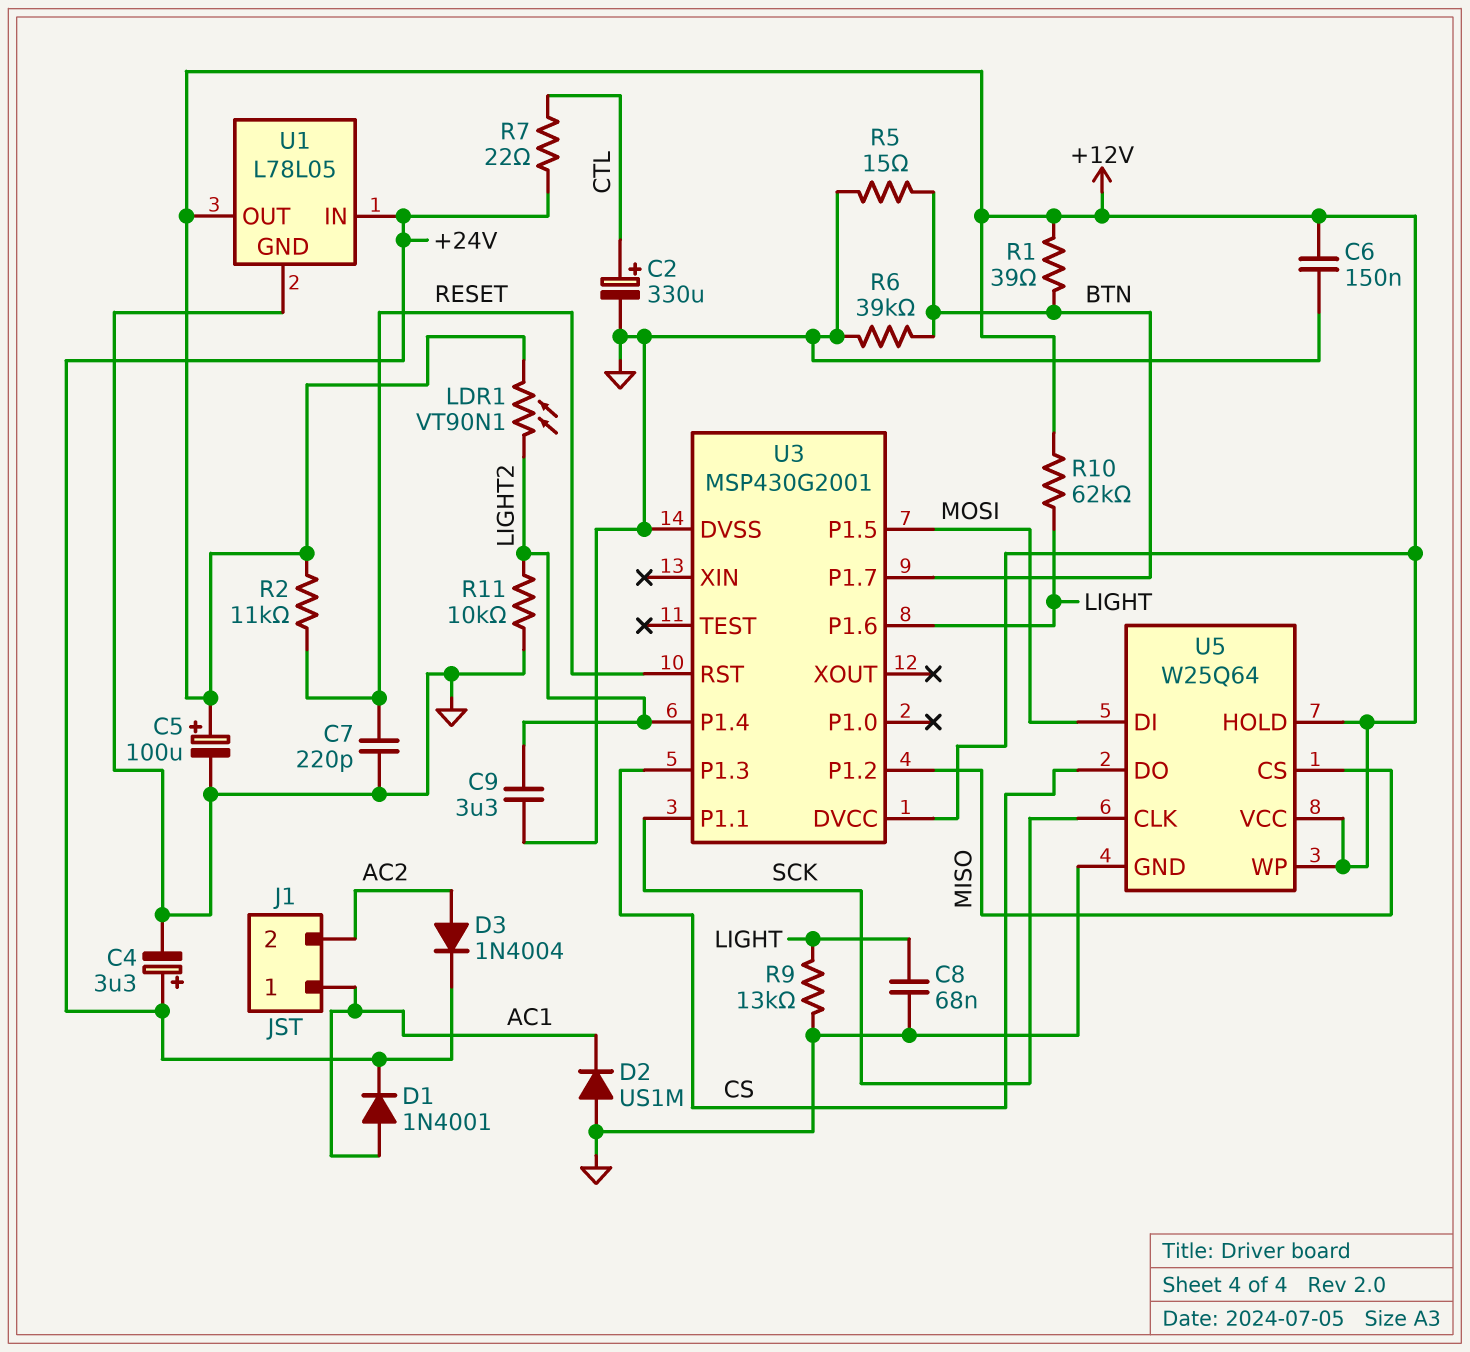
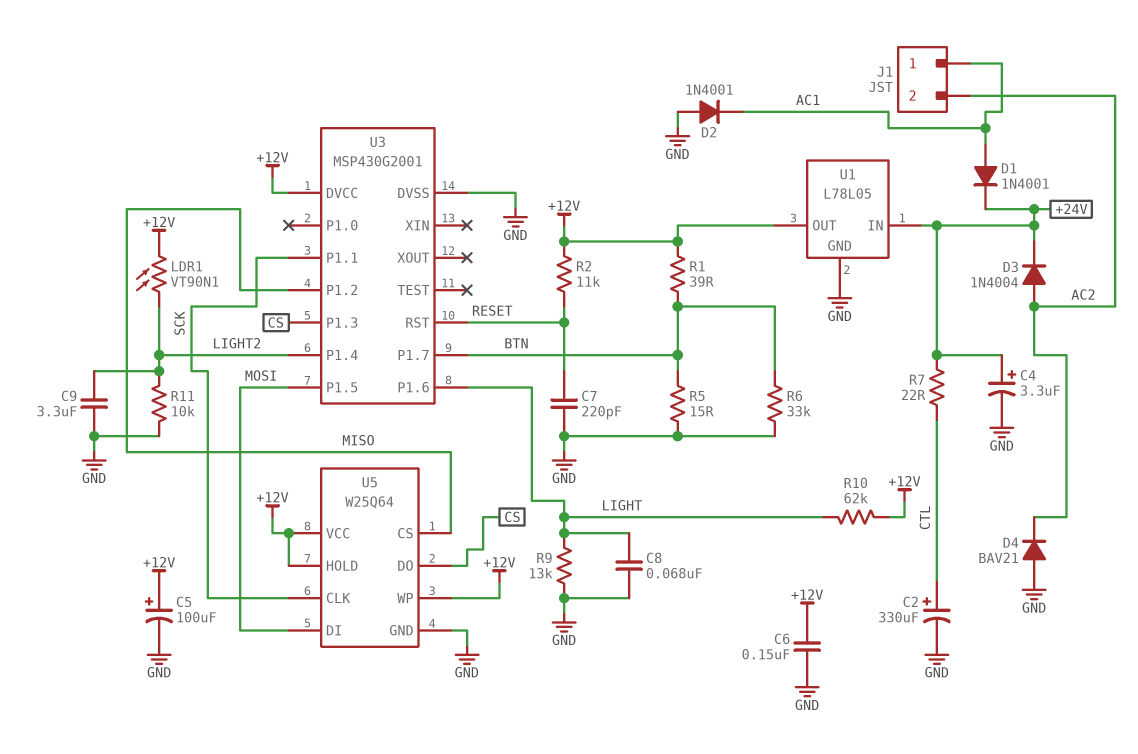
D2: diode US1M (A GND, K AC1) -> diode 1N4001 (A GND, K AC1)
D4: none -> diode BAV21 (A GND, K AC2)
R6: 39k (BTN, GND) -> 33k (BTN, GND)

